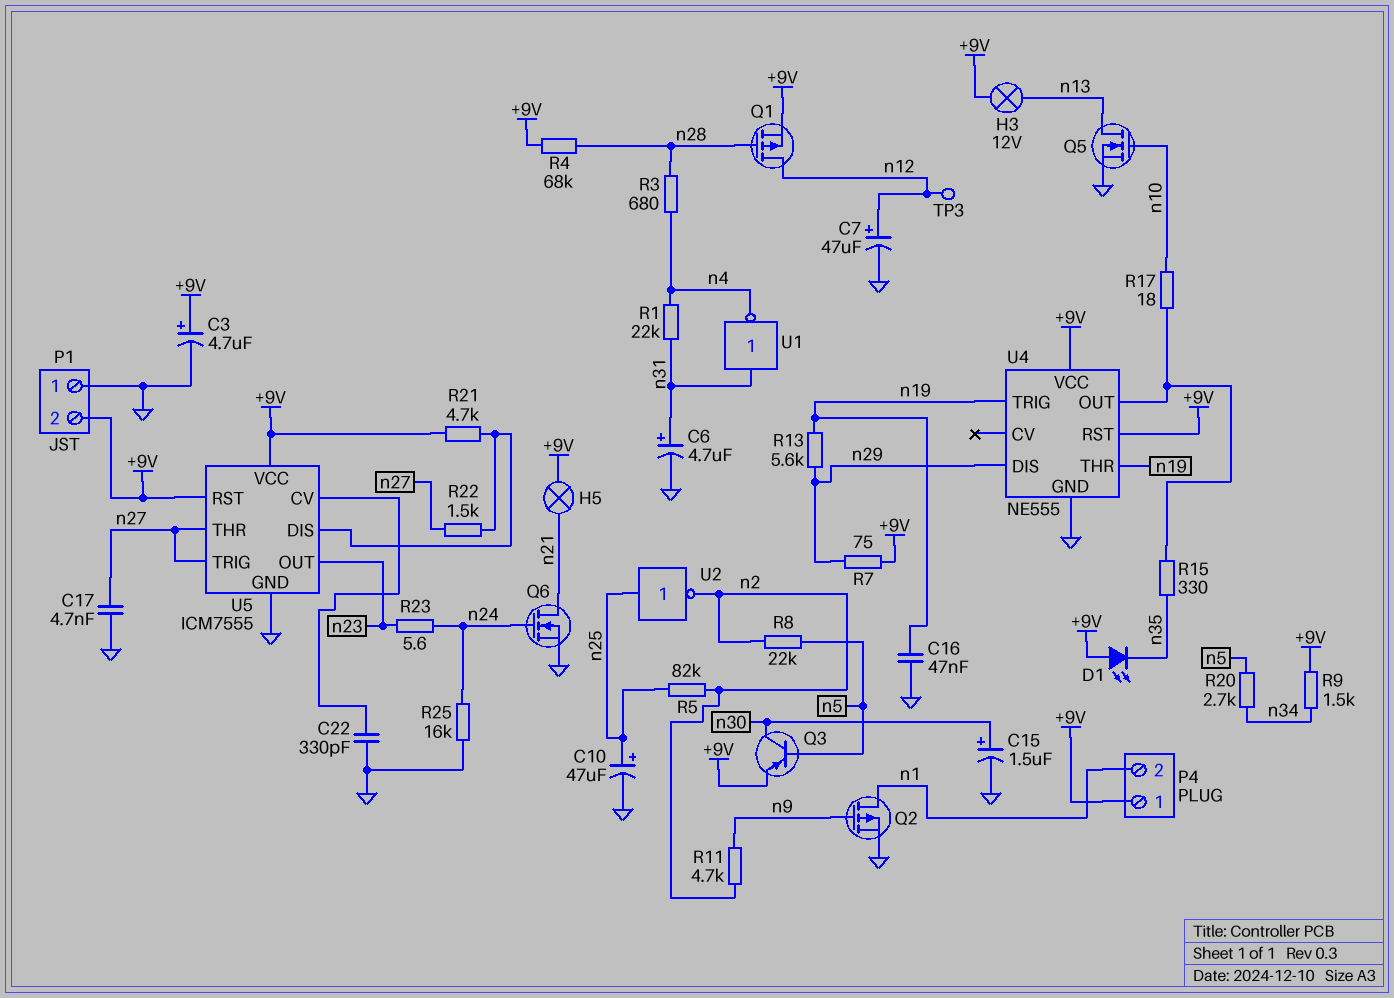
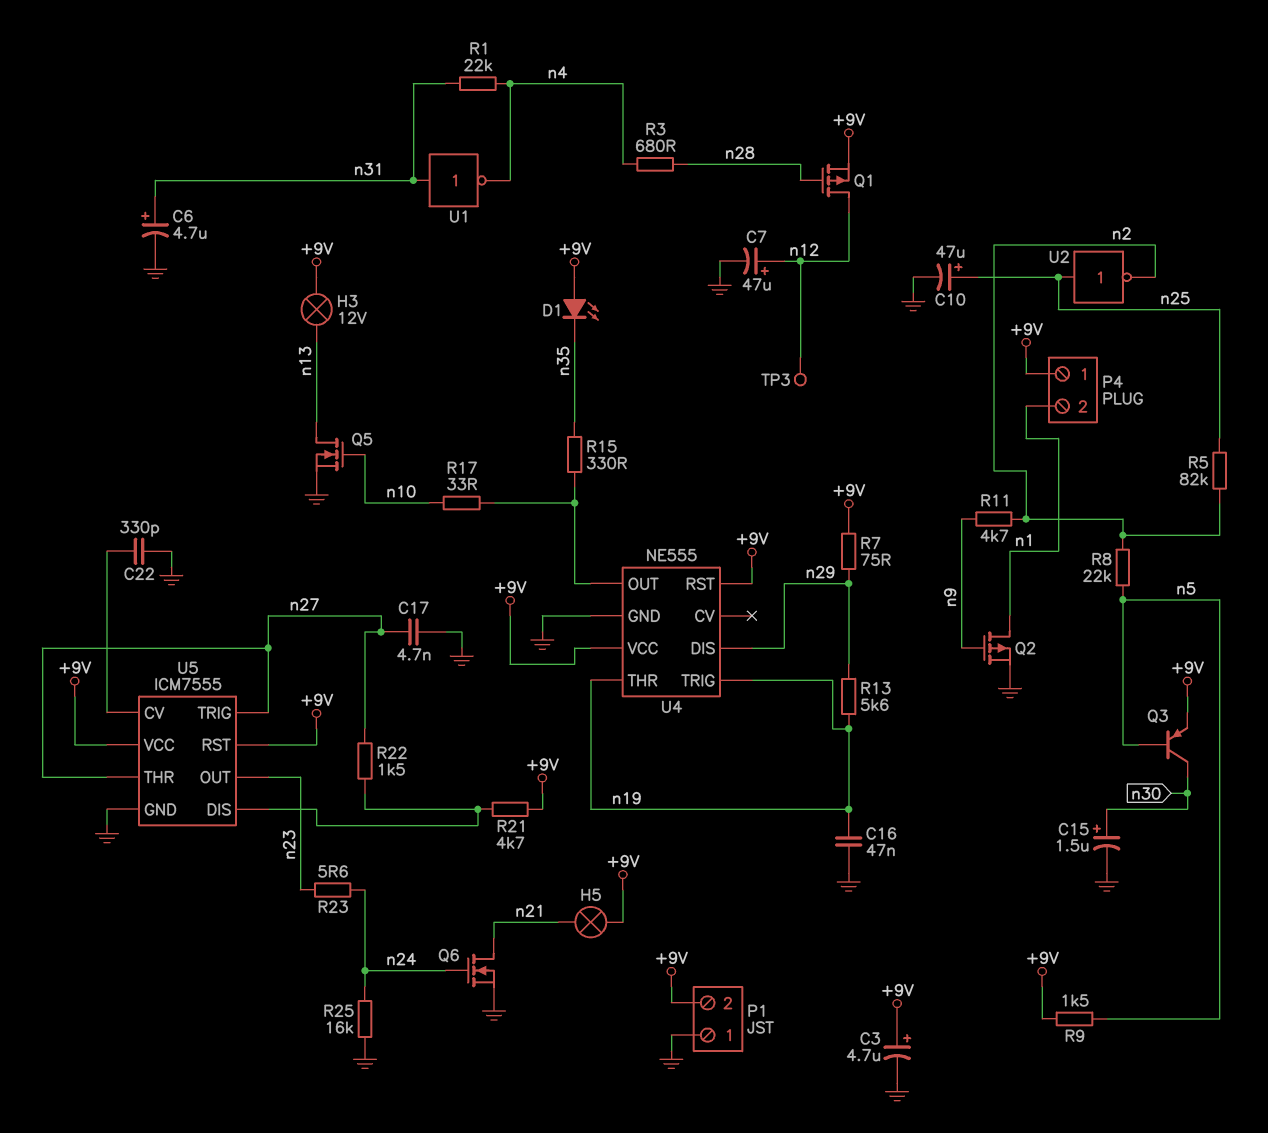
R4: 68k (+9V, n28) -> none
R9: 1.5k (+9V, n34) -> 1.5k (+9V, n5)
R17: 18 (U4/OUT, n10) -> 33 (U4/OUT, n10)
R20: 2.7k (n5, n34) -> none

